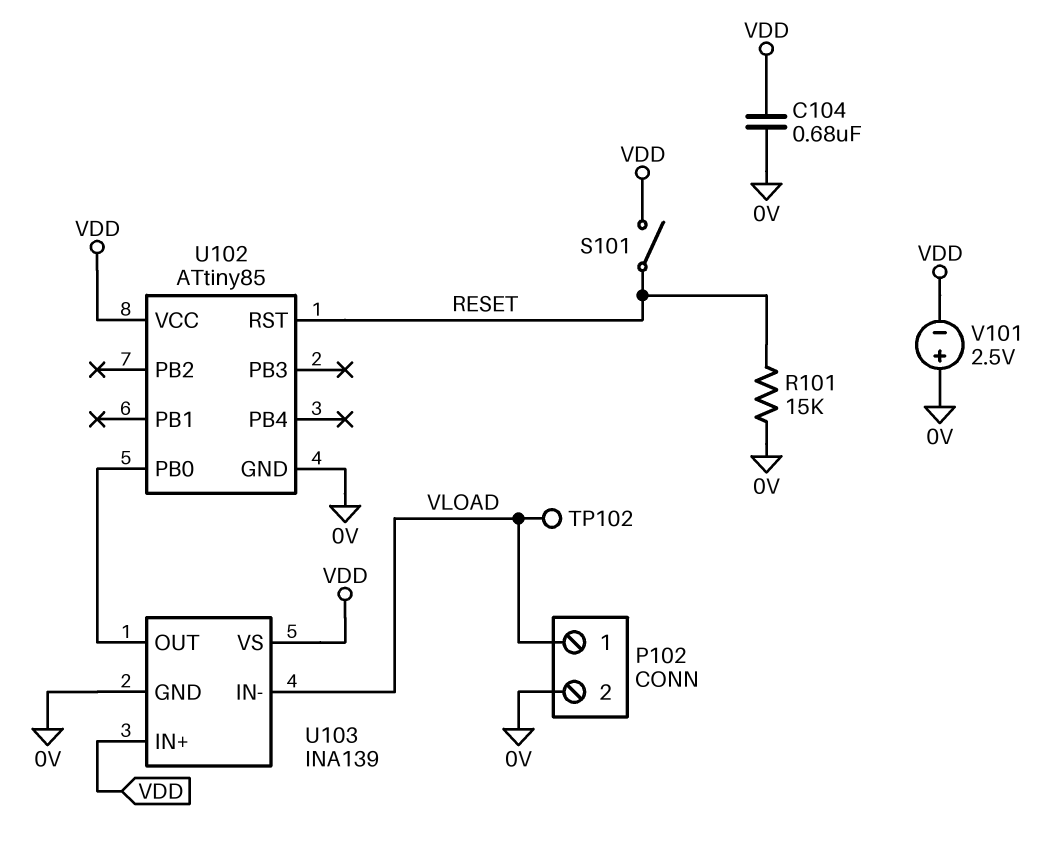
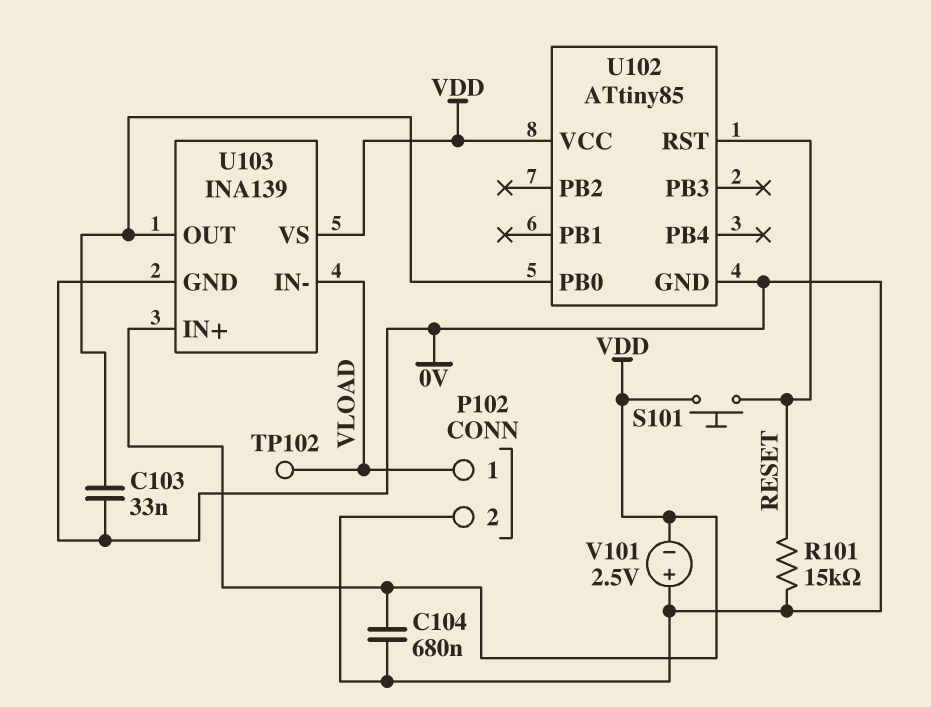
C103: none -> 33nF (0V, U102/PB0)
S101: switch (RESET, VDD) -> button (RESET, VDD)

